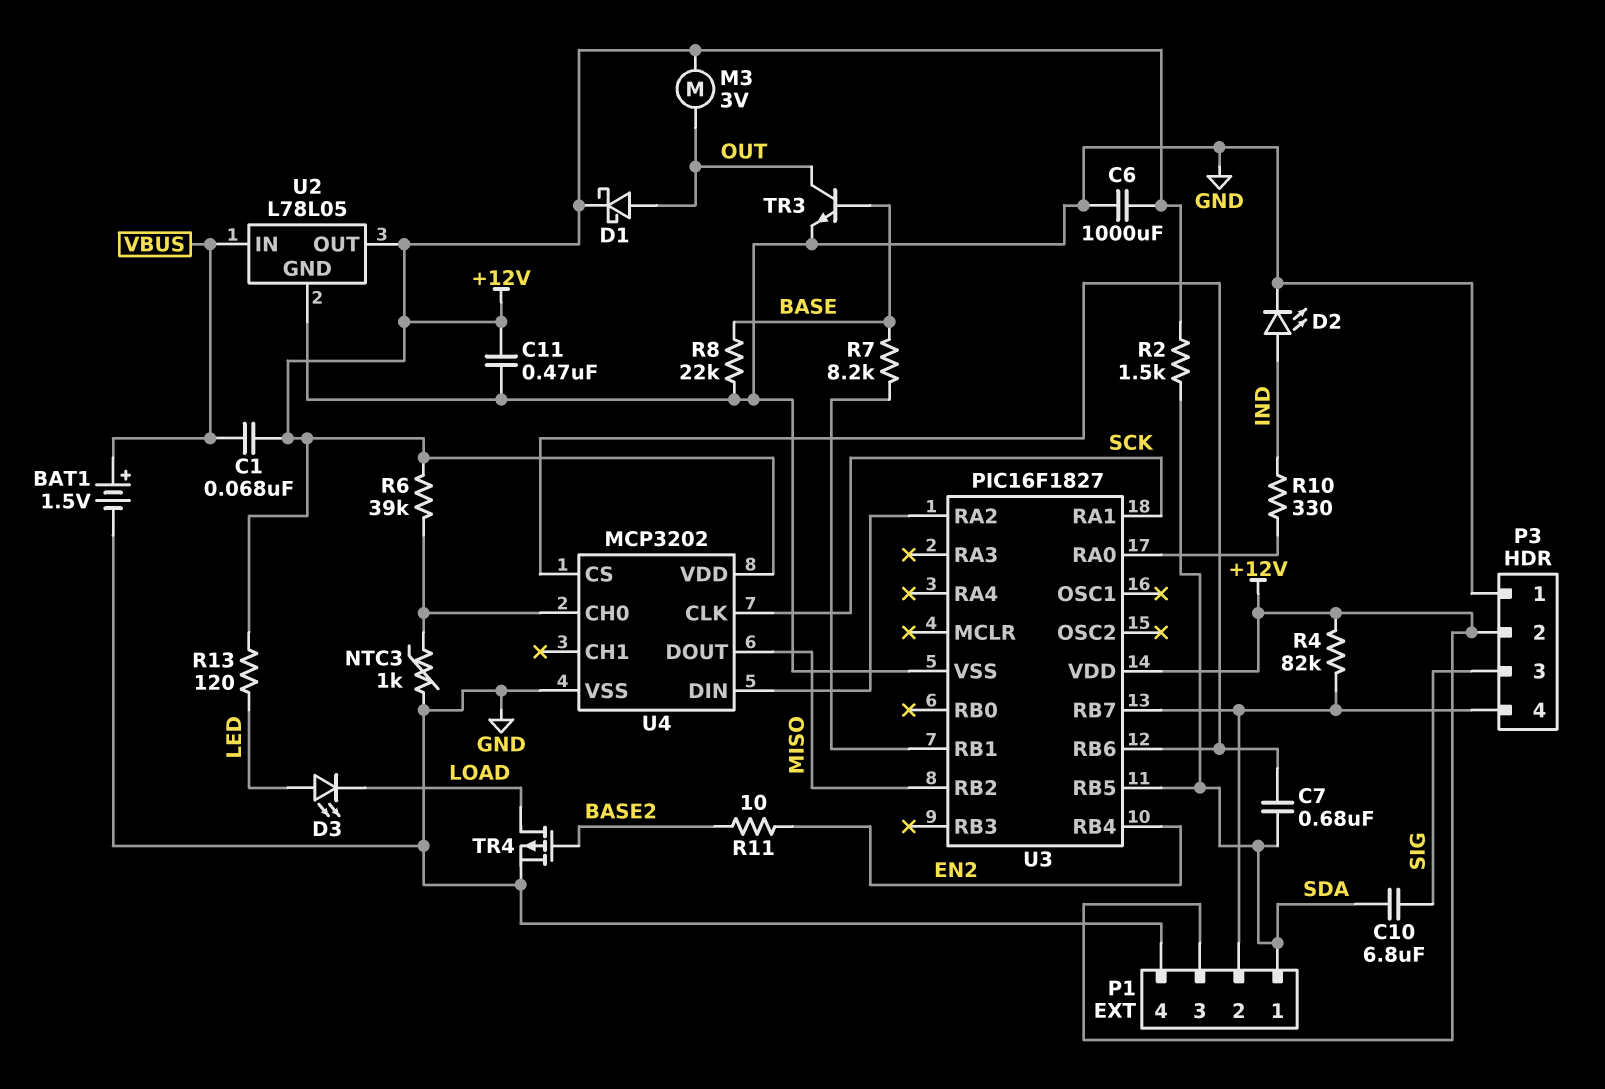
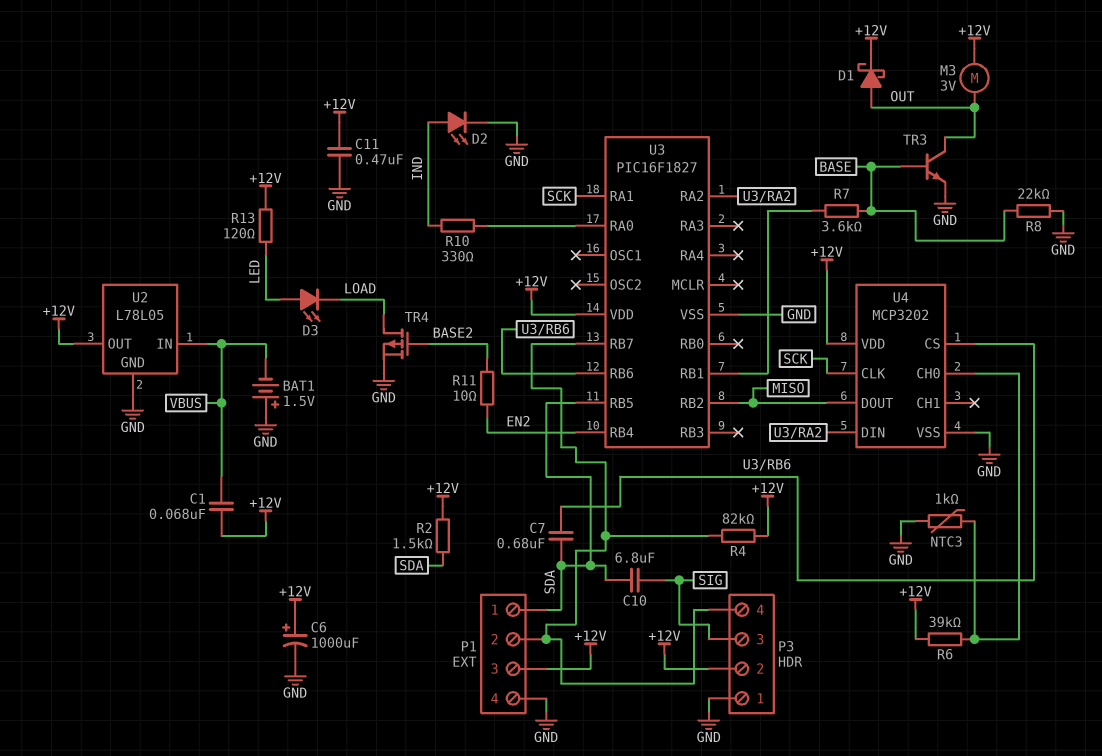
BAT1: 1.5V (plus VBUS, minus GND) -> 1.5V (plus GND, minus VBUS)
C6: 1000uF (+12V, GND) -> 1000uF (plus +12V, minus GND)
R7: 8.2k (BASE, U3/RB1) -> 3.6k (BASE, U3/RB1)

